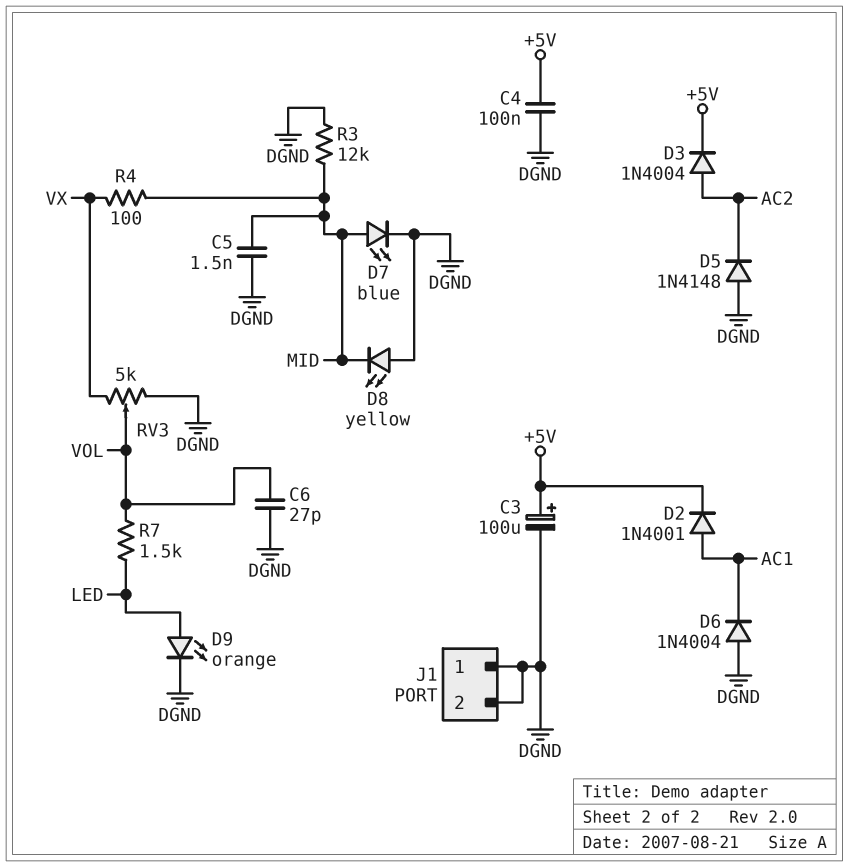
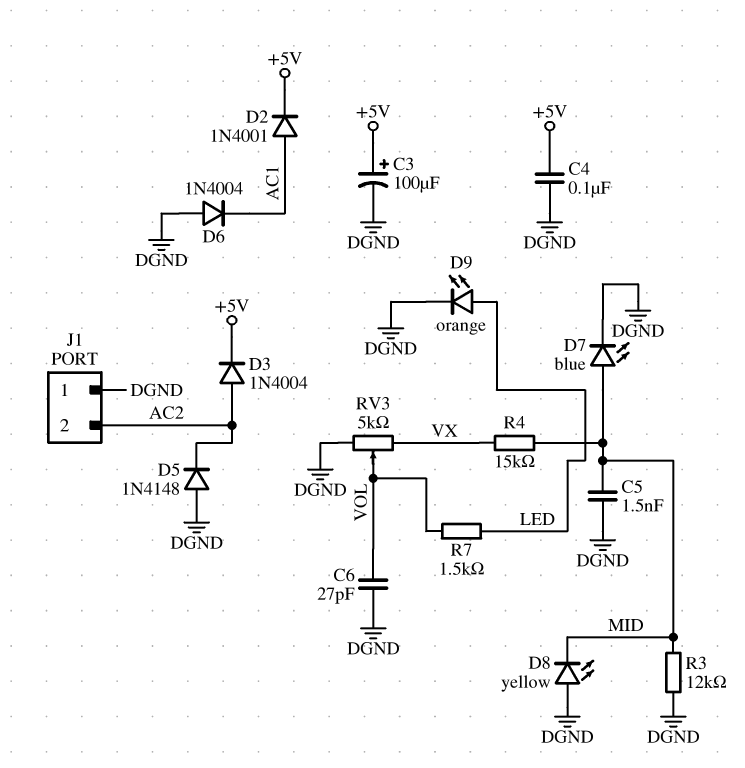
J1 pin 2: DGND -> AC2
R4: 100 (MID, VX) -> 15k (MID, VX)

